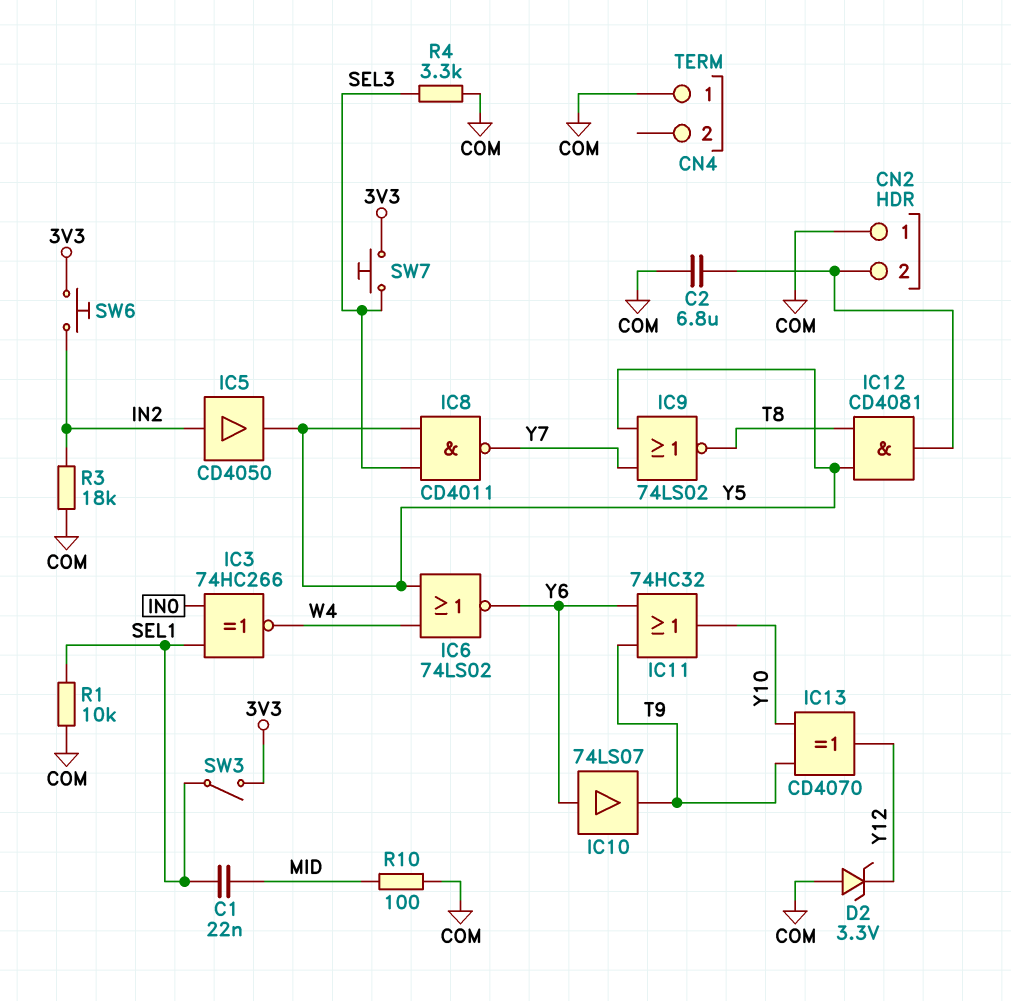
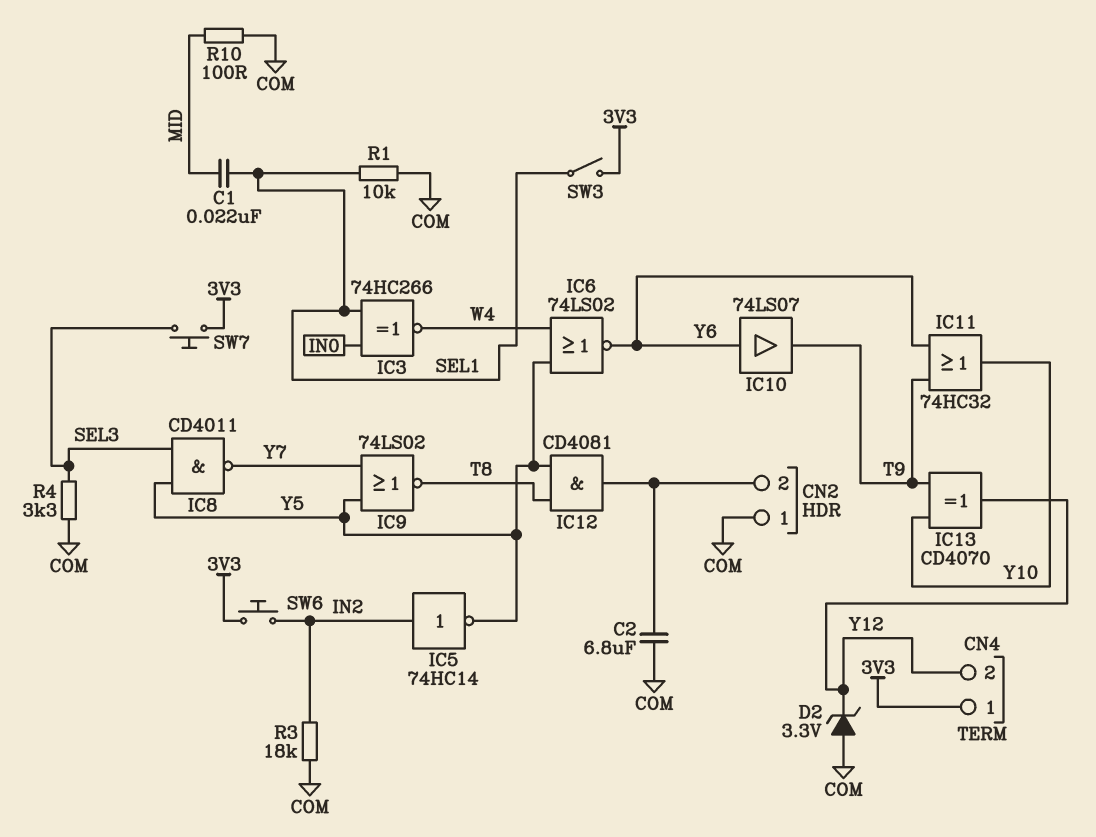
CN4 pin 1: COM -> 3V3
CN4 pin 2: none -> Y12
IC5: buffer CD4050 (in IN2, out Y5) -> NOT 74HC14 (in IN2, out Y5)

